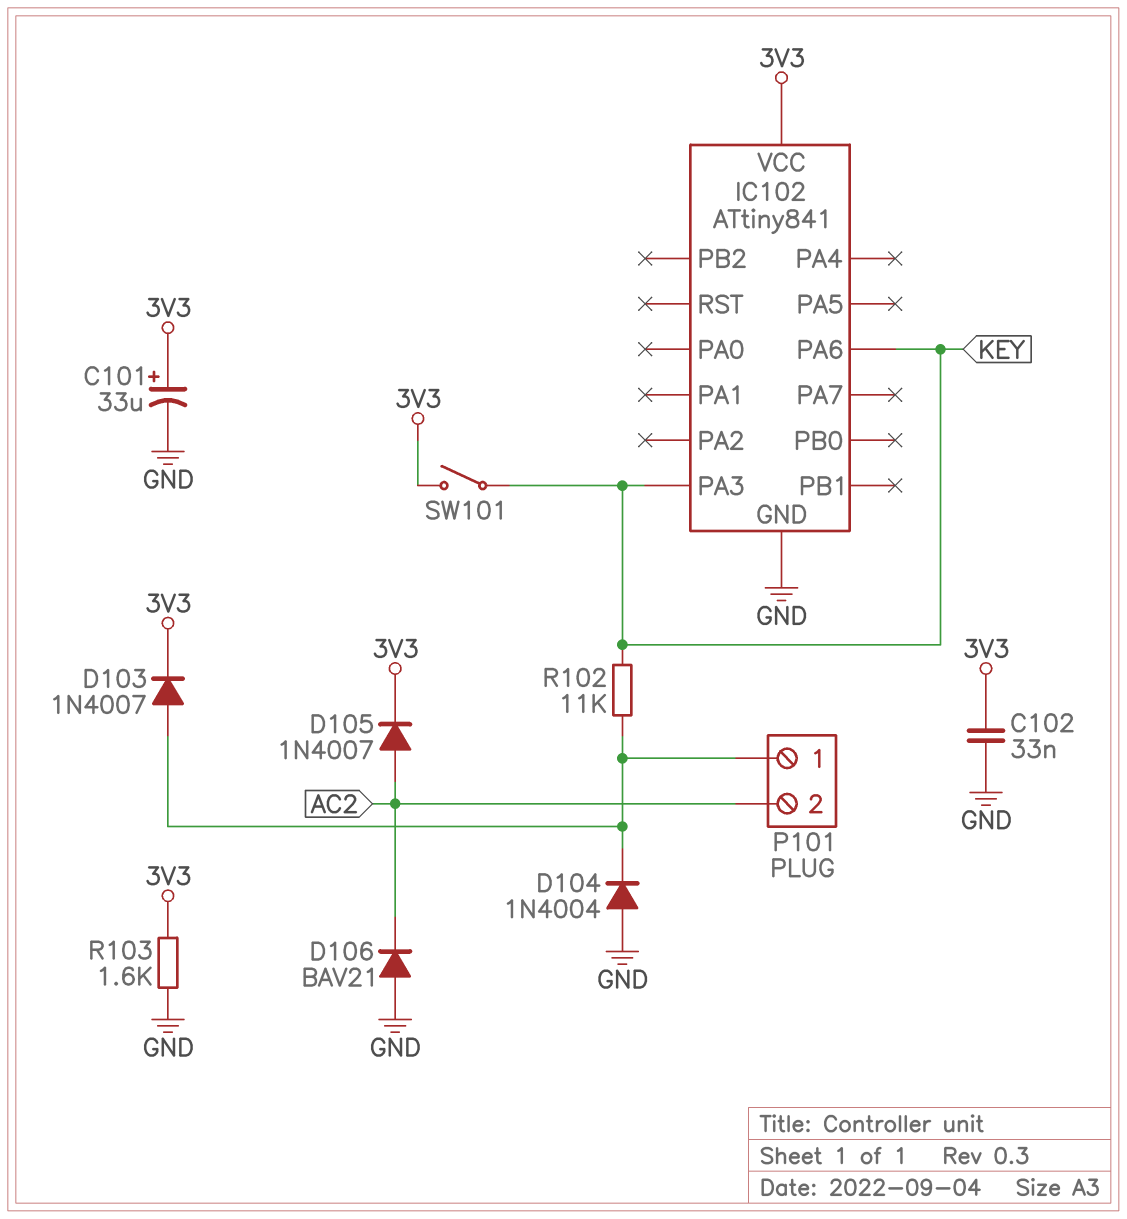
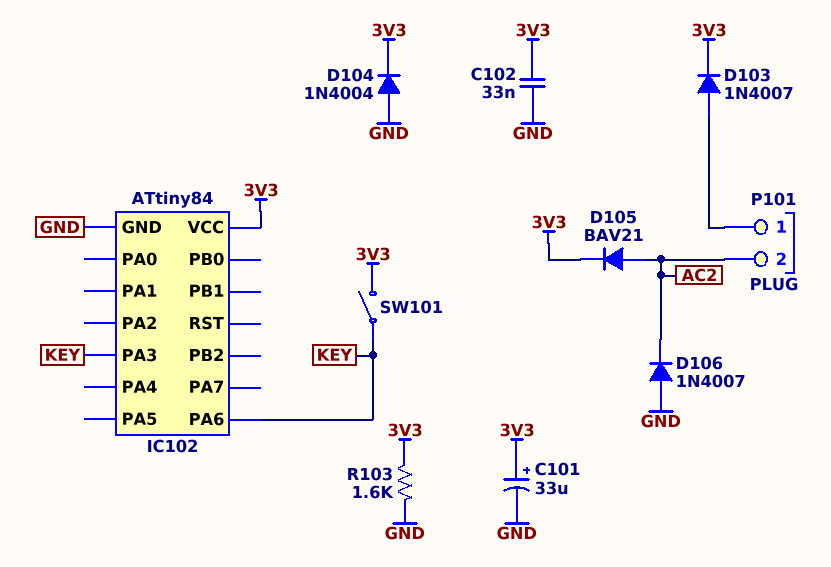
D104: diode 1N4004 (A GND, K P101/1) -> diode 1N4004 (A GND, K 3V3)
D105: diode 1N4007 (A AC2, K 3V3) -> diode BAV21 (A AC2, K 3V3)
D106: diode BAV21 (A GND, K AC2) -> diode 1N4007 (A GND, K AC2)
IC102: ATtiny841 -> ATtiny84
R102: 11k (KEY, P101/1) -> none

